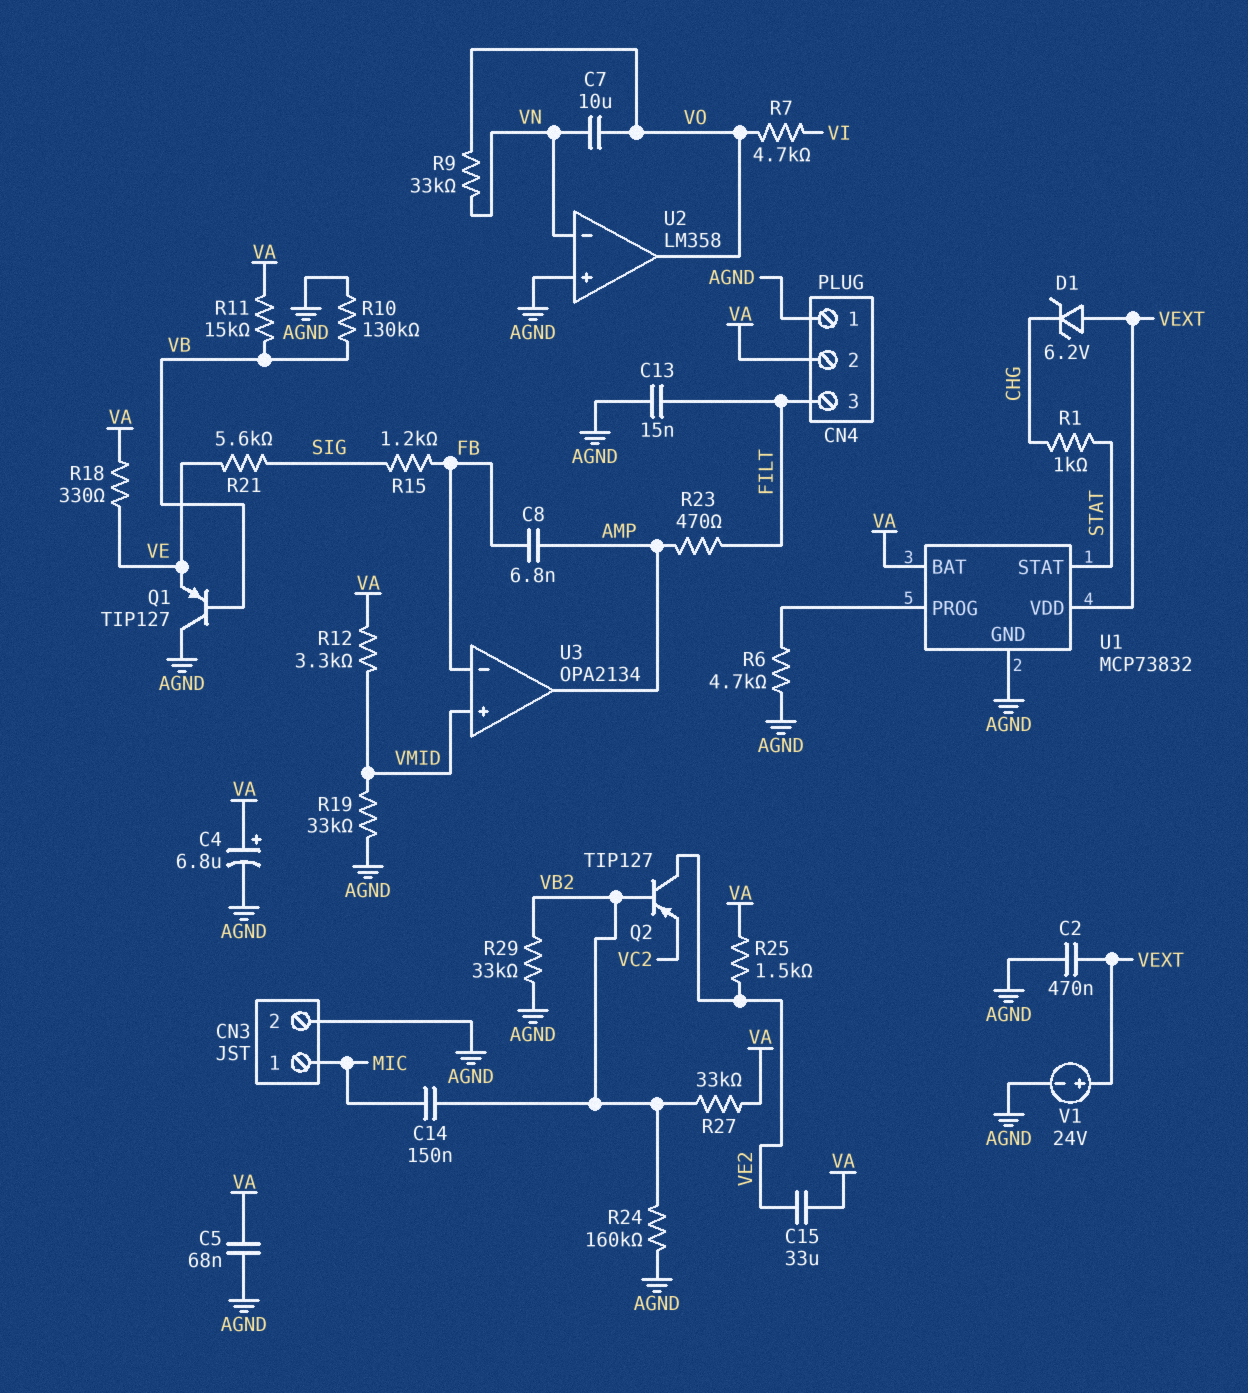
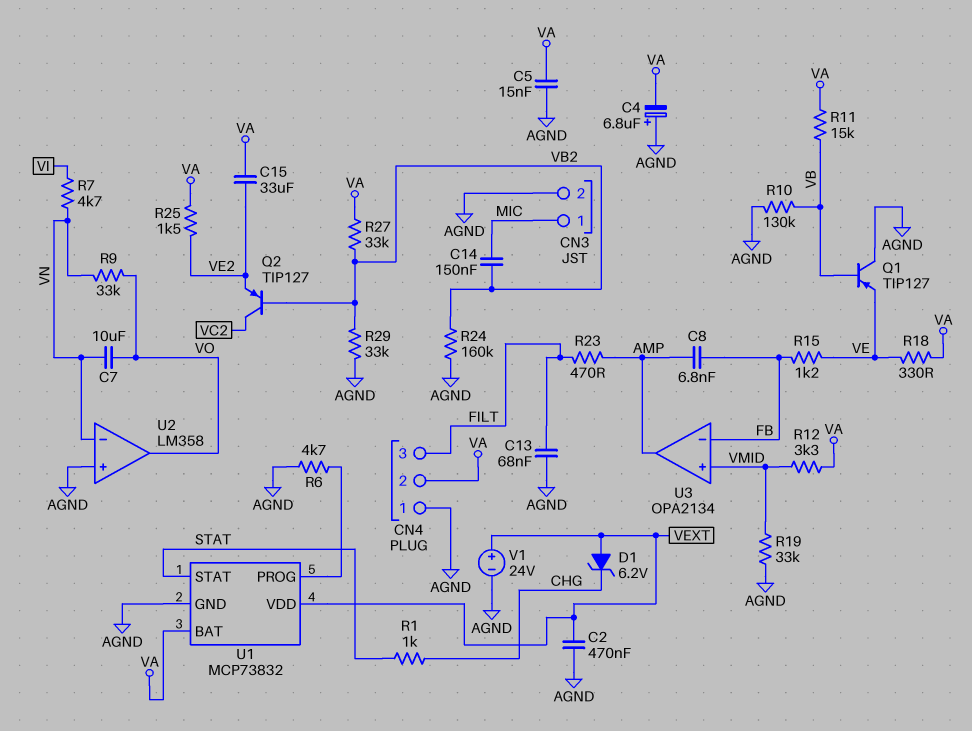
C4: 6.8uF (plus VA, minus AGND) -> 6.8uF (plus AGND, minus VA)
C5: 68nF (AGND, VA) -> 15nF (AGND, VA)
C13: 15nF (AGND, FILT) -> 68nF (AGND, FILT)
Q2: PNP TIP127 (B VB2, C VE2, E VC2) -> PNP TIP127 (B VB2, C VC2, E VE2)
R7: 4.7k (VI, VO) -> 4.7k (VI, VN)
R15: 1.2k (FB, SIG) -> 1.2k (FB, VE)
R21: 5.6k (SIG, VE) -> none

